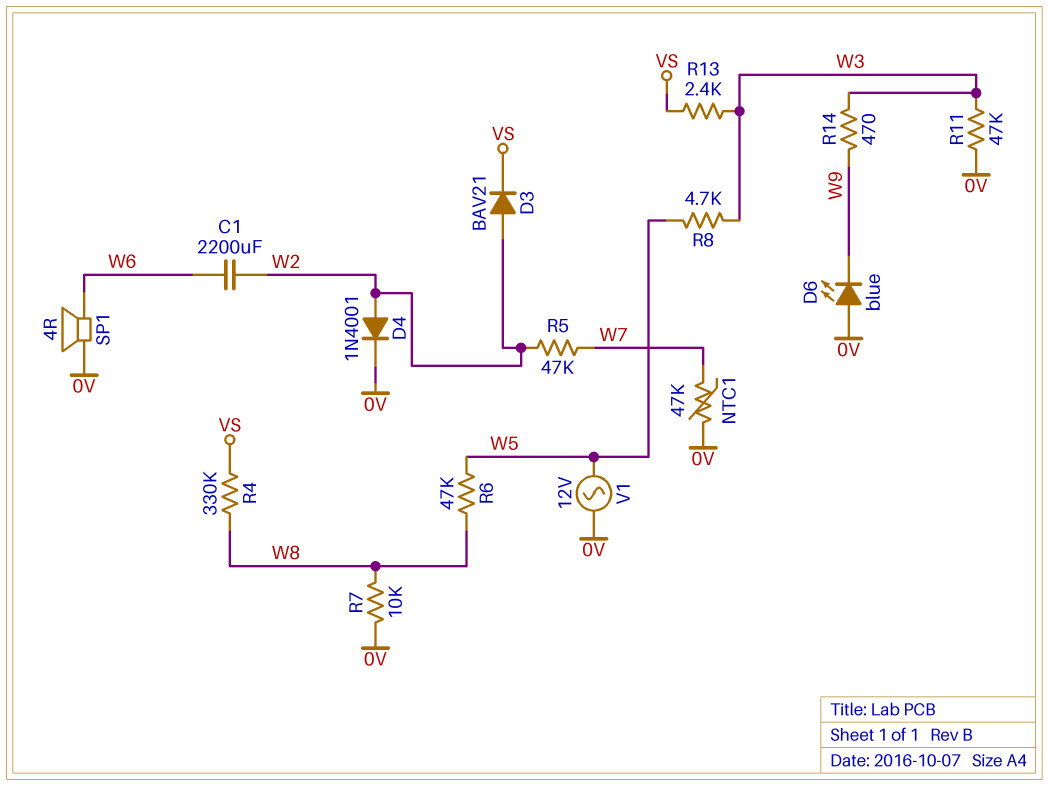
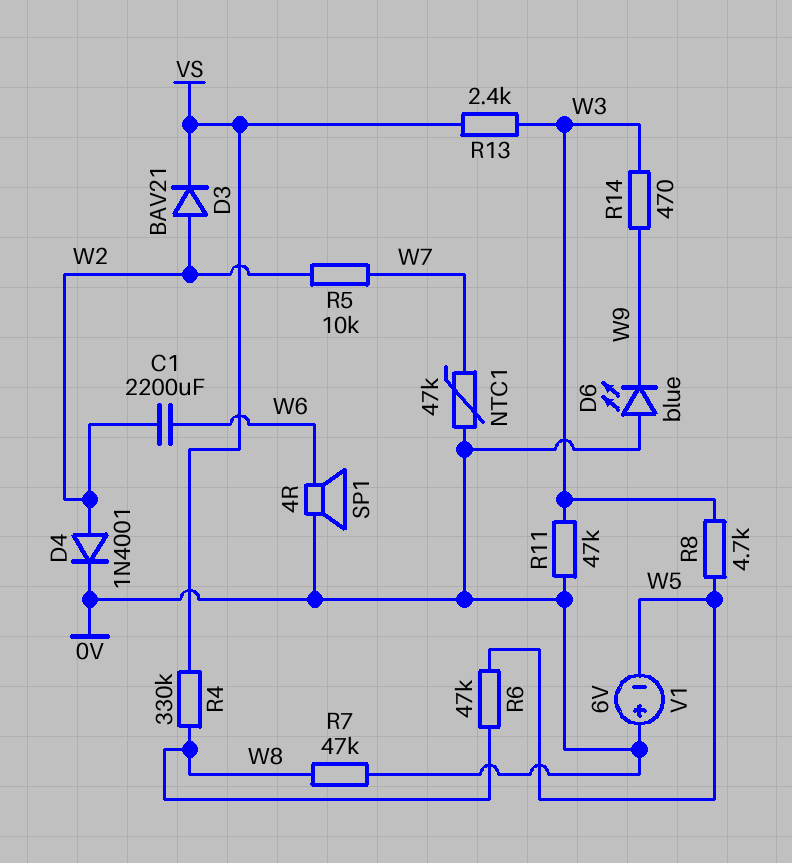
R5: 47k (W2, W7) -> 10k (W2, W7)
R7: 10k (0V, W8) -> 47k (0V, W8)
V1: AC 12V (0V, W5) -> 6V (plus 0V, minus W5)

